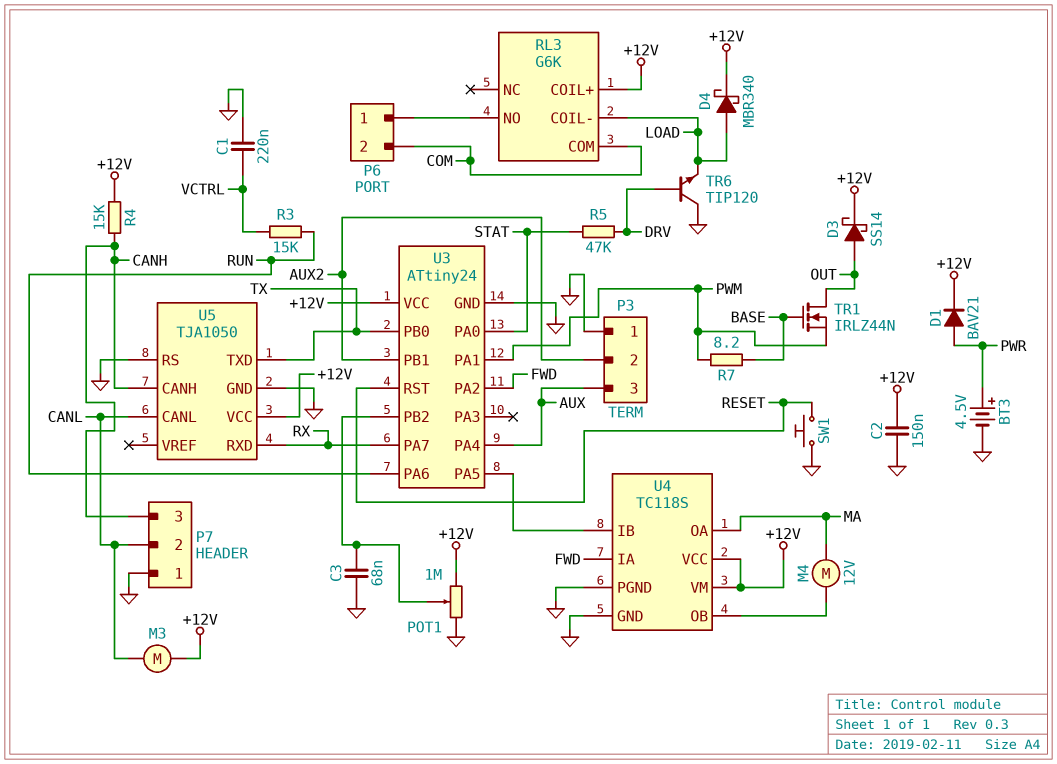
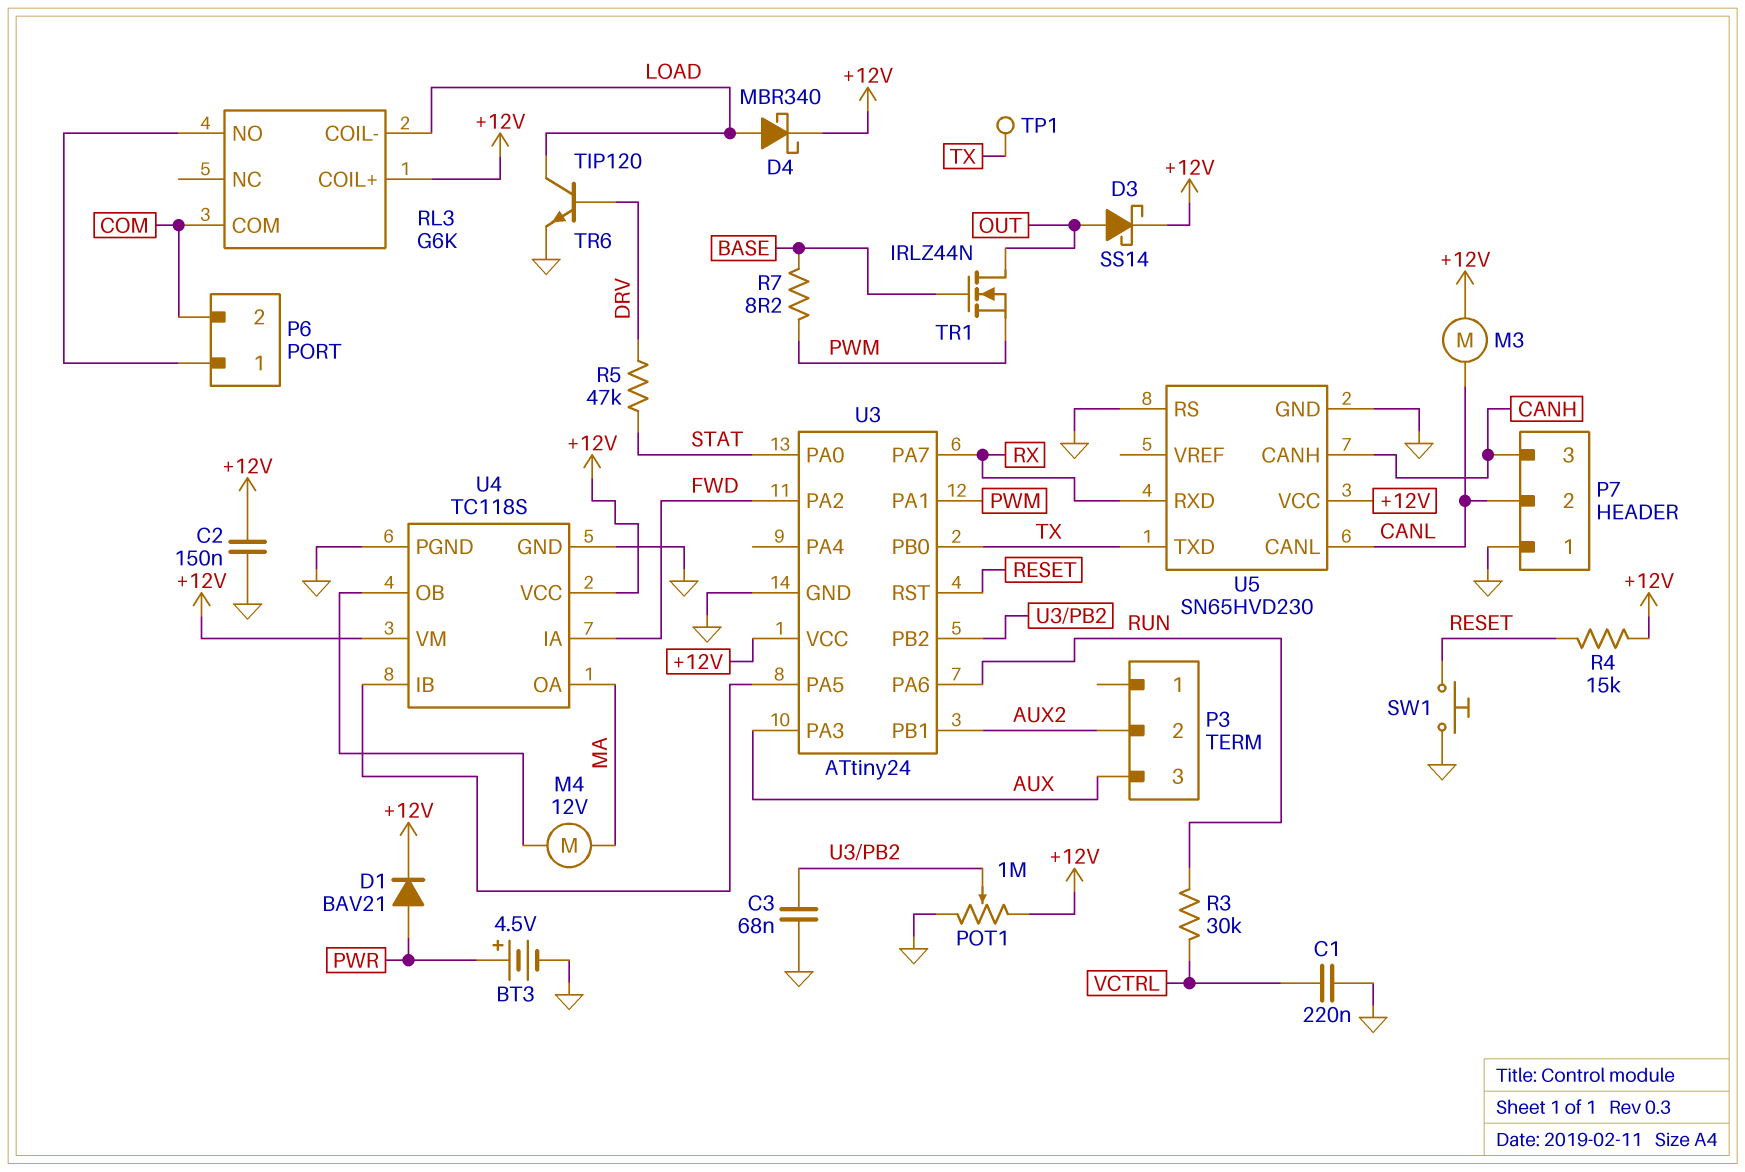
P3 pin 1: GND -> none
R3: 15k (RUN, VCTRL) -> 30k (RUN, VCTRL)
R4: 15k (+12V, CANH) -> 15k (+12V, RESET)
TP1: none -> test point (TX)
TR6: NPN TIP120 (B DRV, C GND, E LOAD) -> NPN TIP120 (B DRV, C LOAD, E GND)
U3 pin PA3: none -> AUX
U3 pin PA4: AUX -> none
U5: TJA1050 -> SN65HVD230

